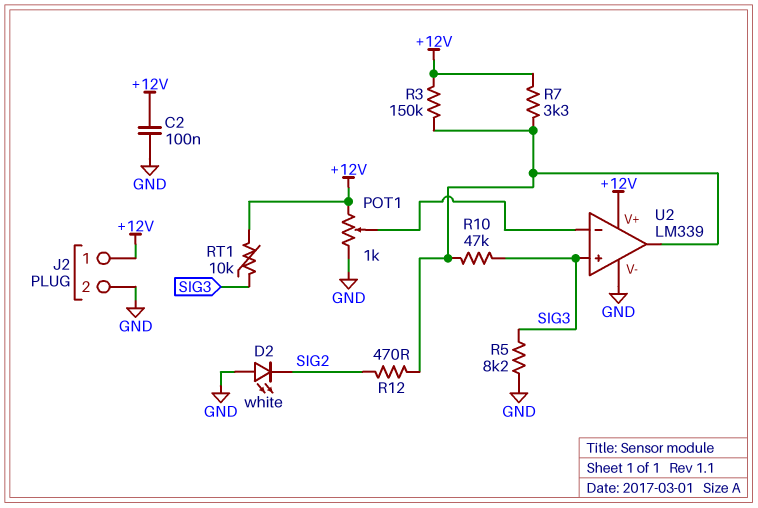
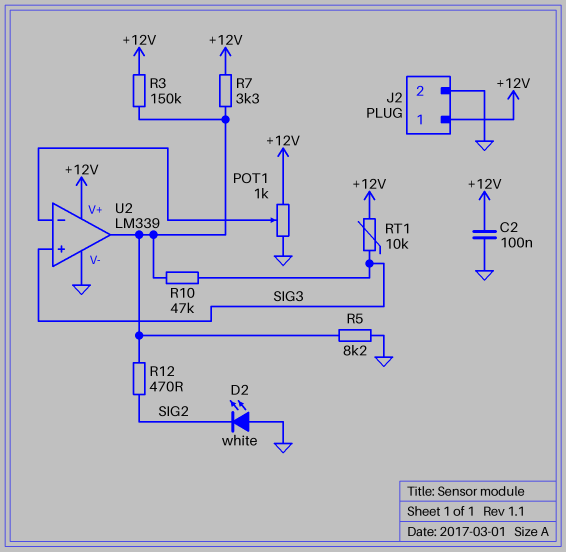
R5: 8.2k (GND, SIG3) -> 8.2k (GND, U2/out)

